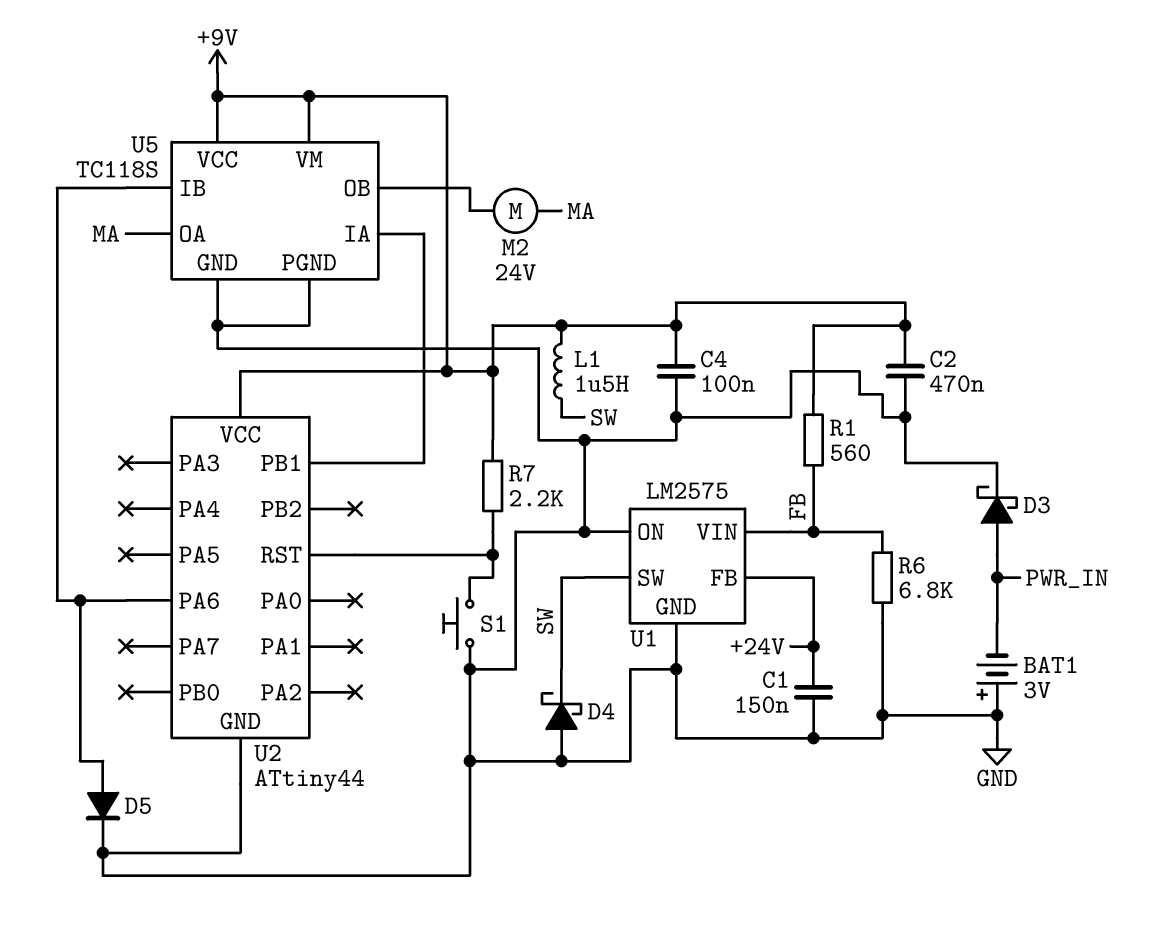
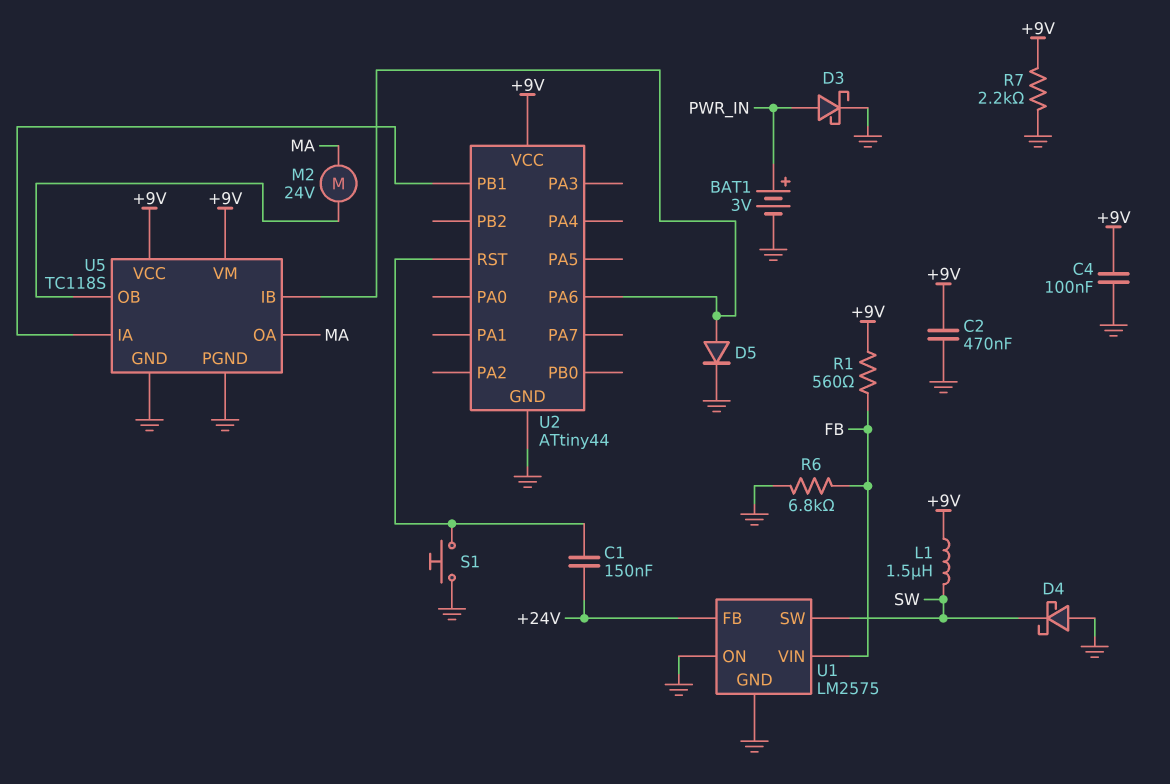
BAT1: 3V (plus GND, minus PWR_IN) -> 3V (plus PWR_IN, minus GND)
C1: 150nF (+24V, GND) -> 150nF (+24V, U2/RST)
R7: 2.2k (+9V, U2/RST) -> 2.2k (+9V, GND)

